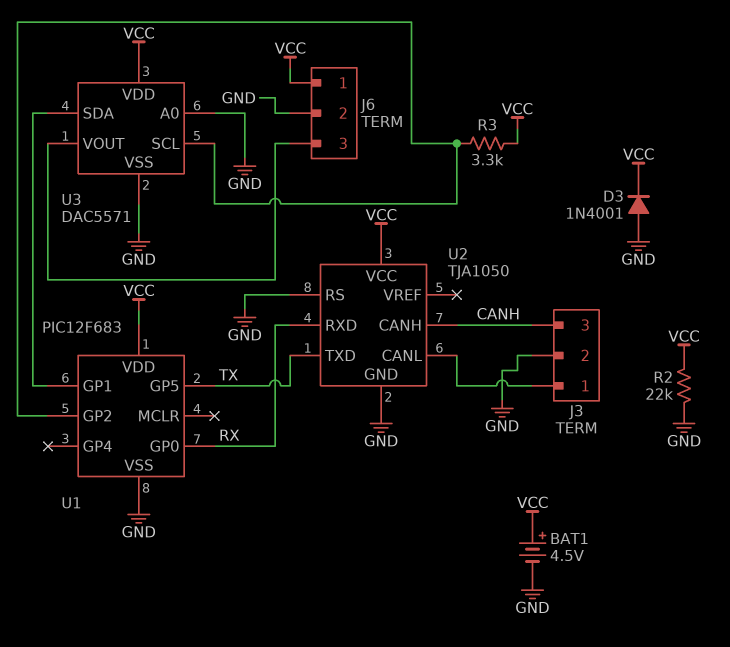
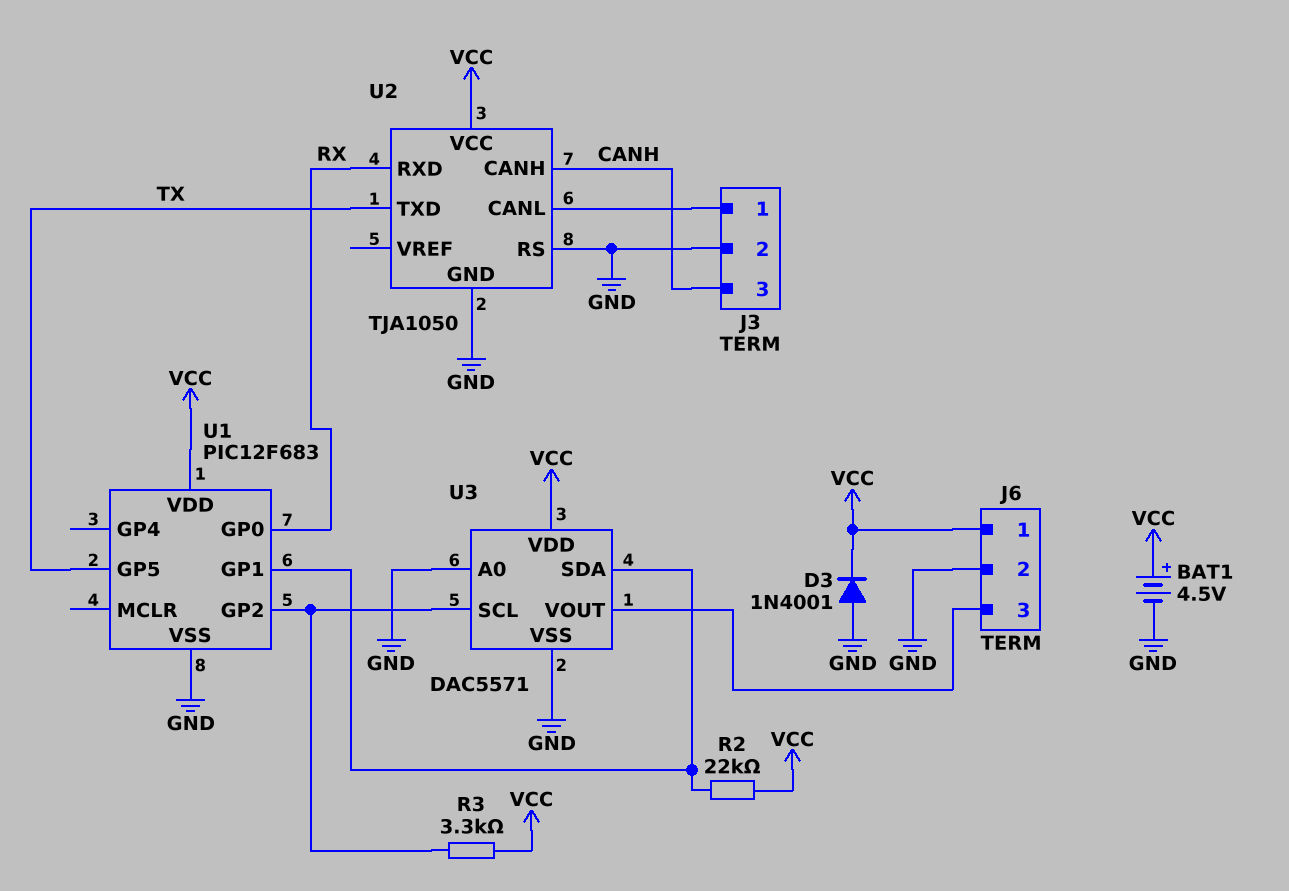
R2: 22k (GND, VCC) -> 22k (U1/GP1, VCC)

